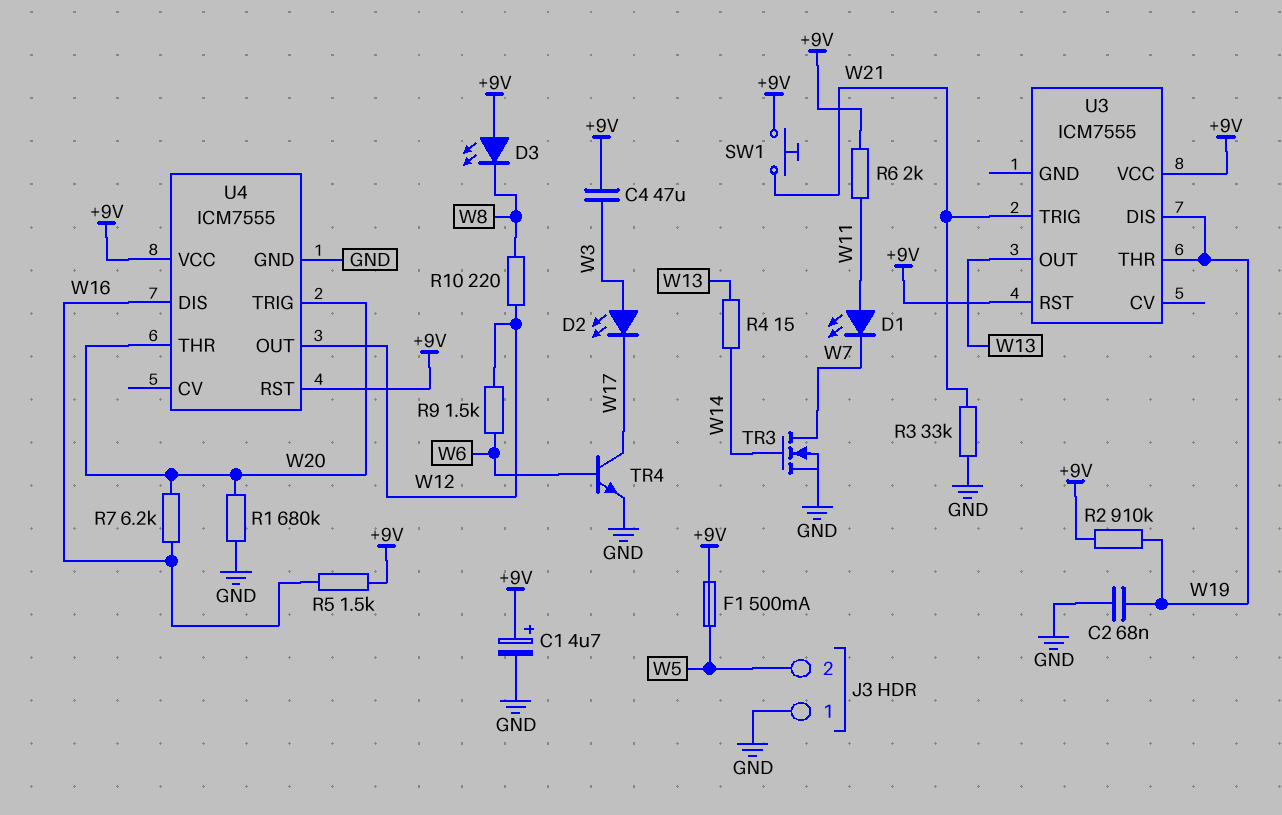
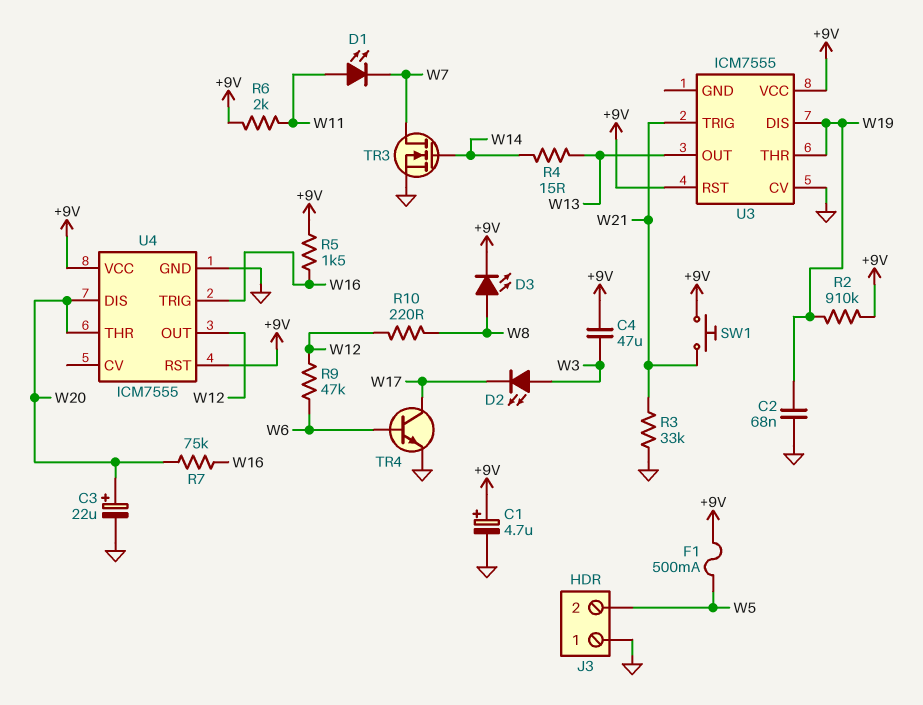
C3: none -> 22uF (plus W20, minus GND)
D3: LED (A +9V, K W8) -> LED (A W8, K +9V)
R1: 680k (GND, W20) -> none
R7: 6.2k (W16, W20) -> 75k (W16, W20)
R9: 1.5k (W6, W12) -> 47k (W6, W12)
U3 pin CV: none -> GND
U4 pin DIS: W16 -> W20
U4 pin TRIG: W20 -> W16

